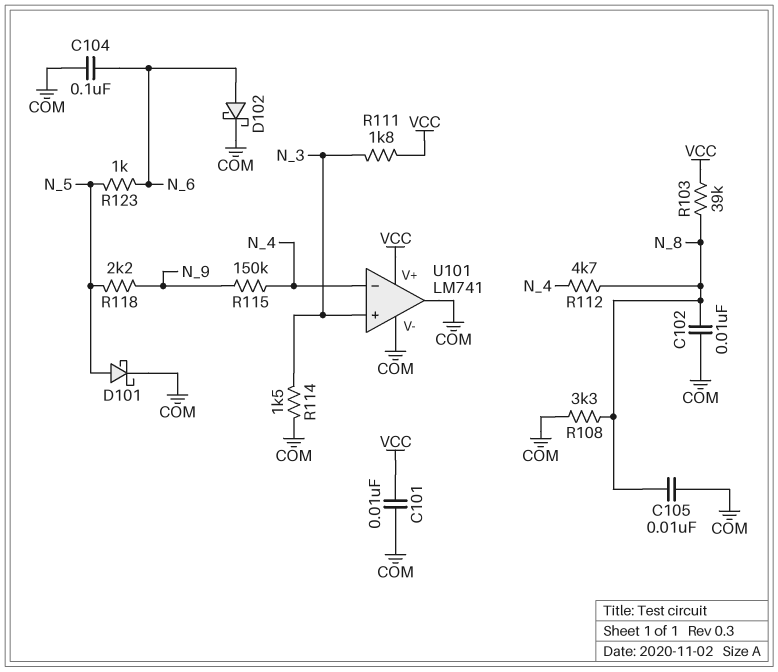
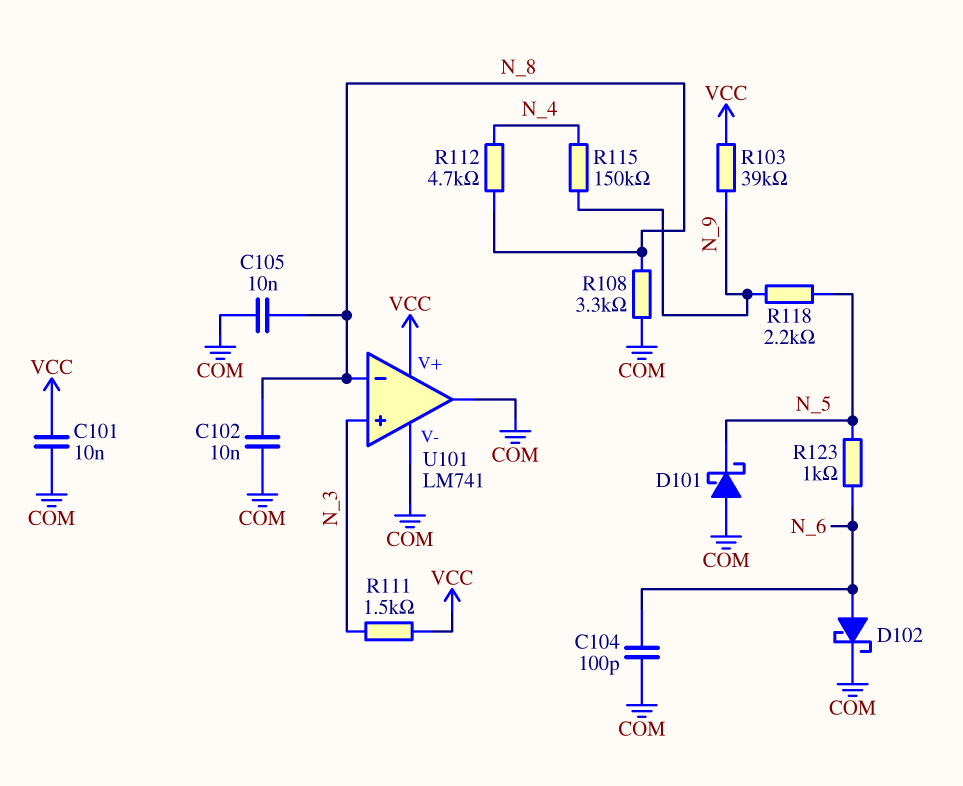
C104: 100nF (COM, N_6) -> 100pF (COM, N_6)
D101: schottky (A N_5, K COM) -> schottky (A COM, K N_5)
R103: 39k (N_8, VCC) -> 39k (N_9, VCC)
R111: 1.8k (N_3, VCC) -> 1.5k (N_3, VCC)
R114: 1.5k (COM, N_3) -> none
U101 pin in-: N_4 -> N_8

